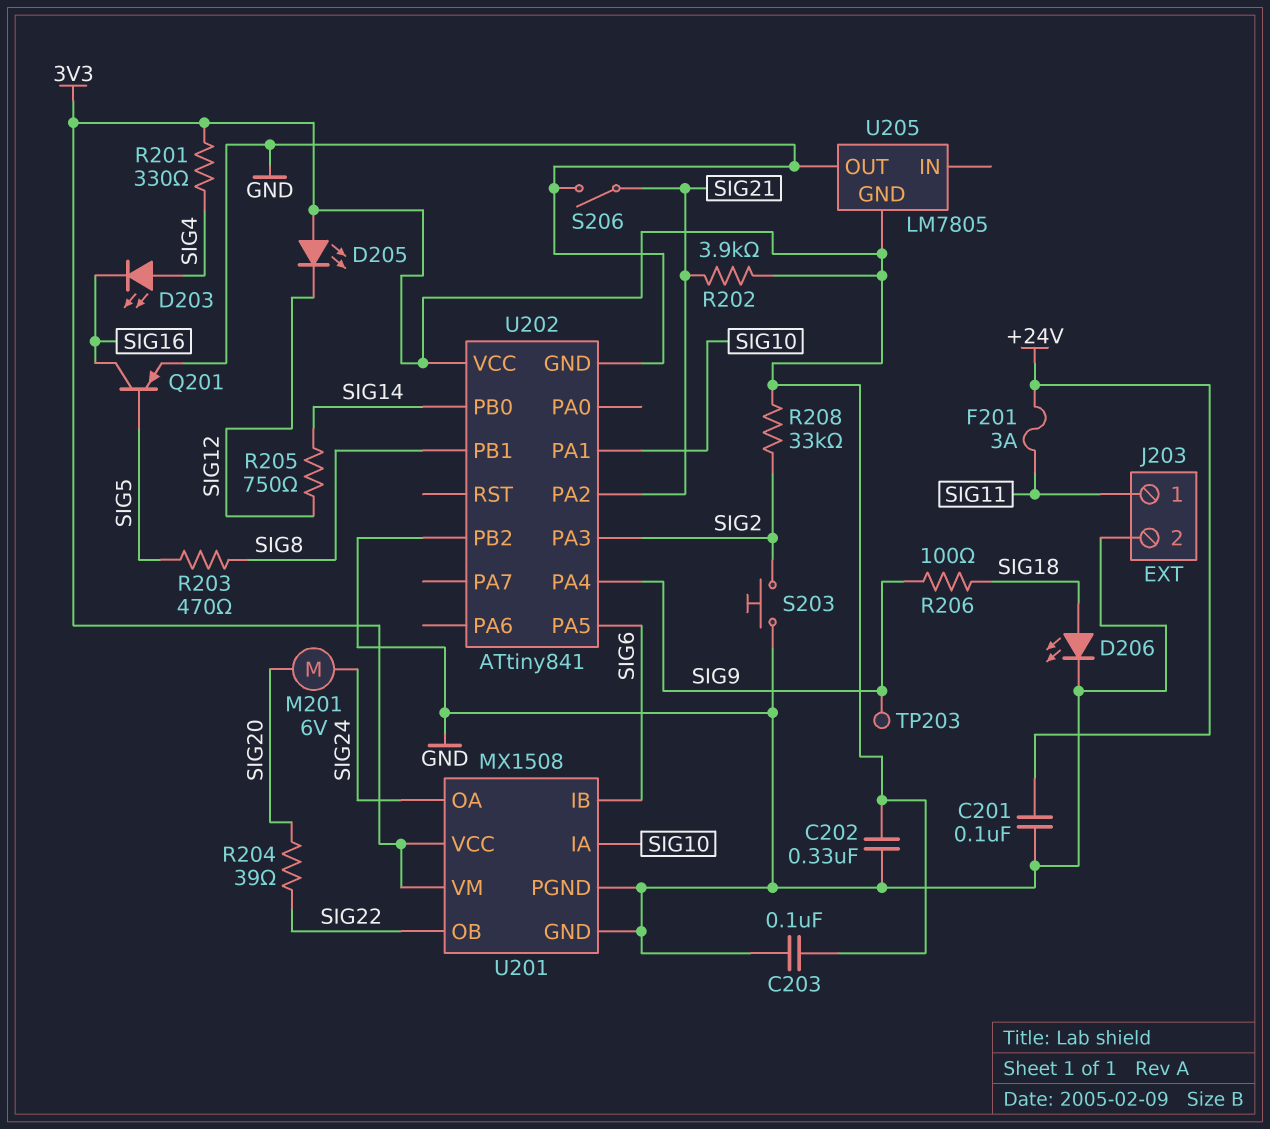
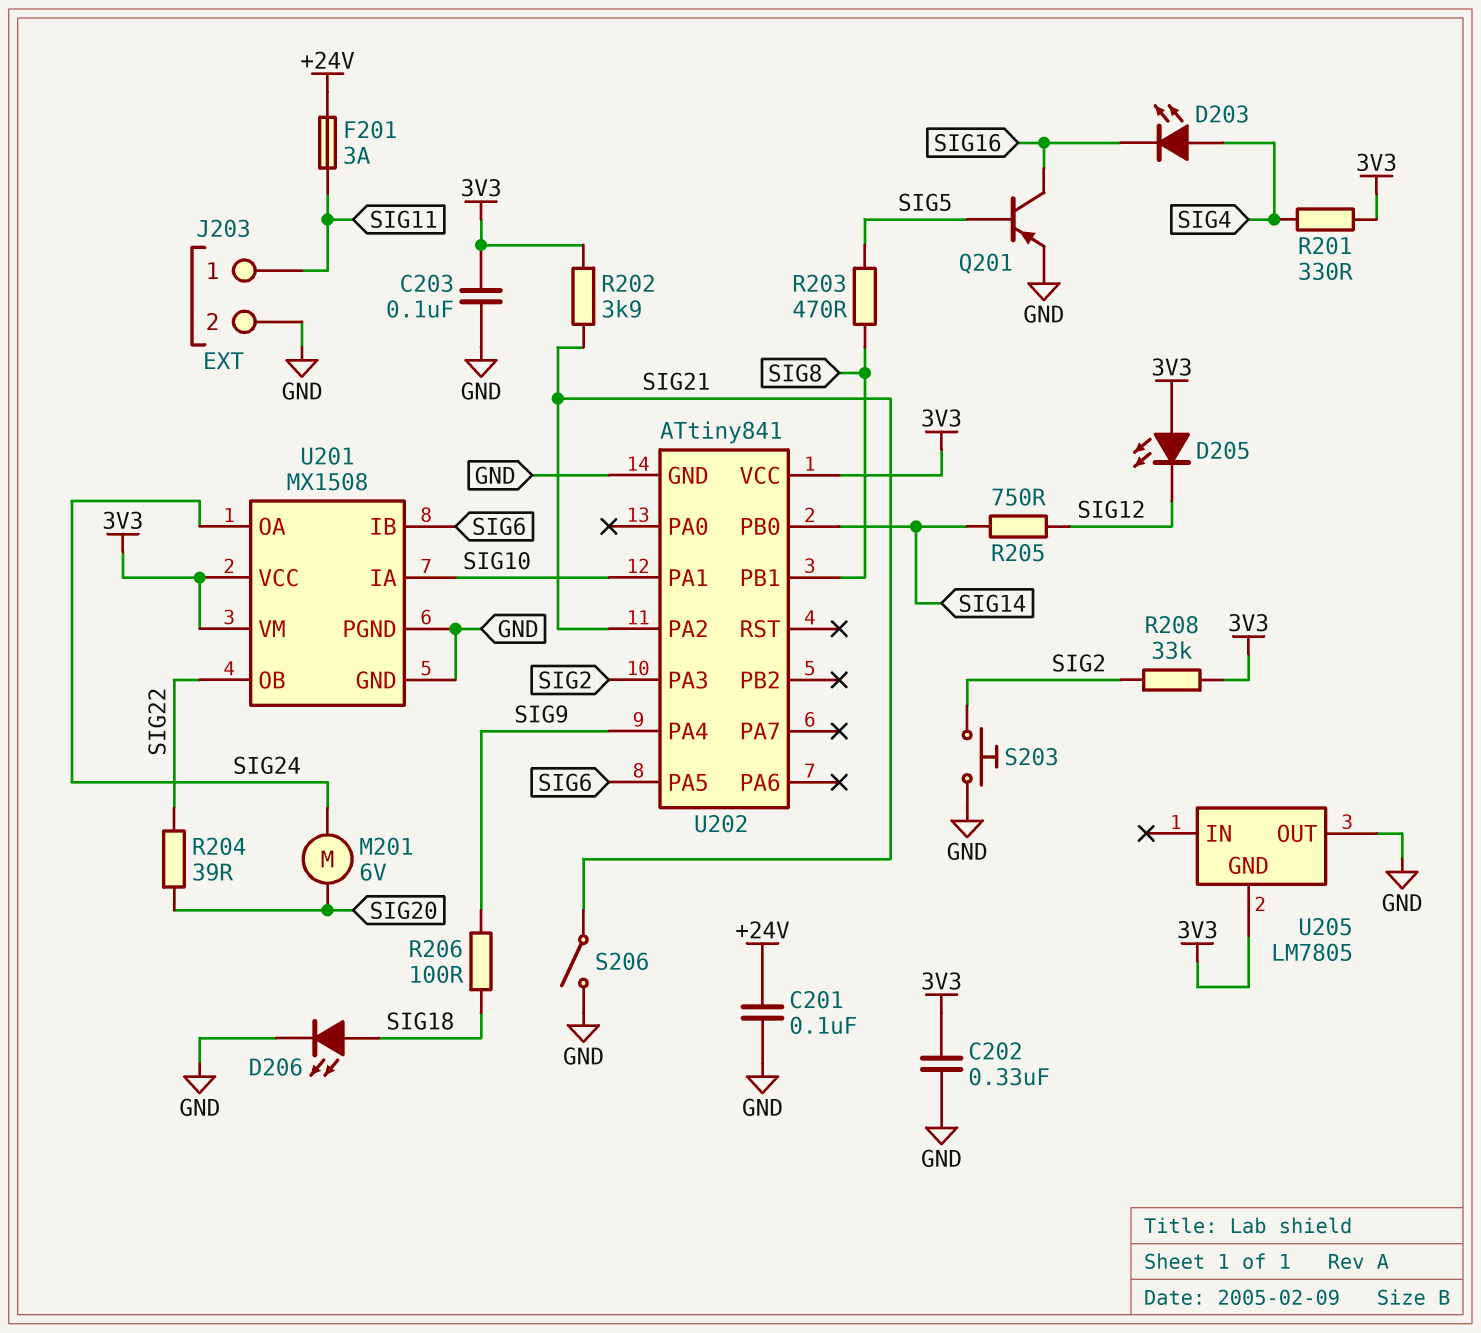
TP203: test point (SIG9) -> none
U202 pin PB2: GND -> none

